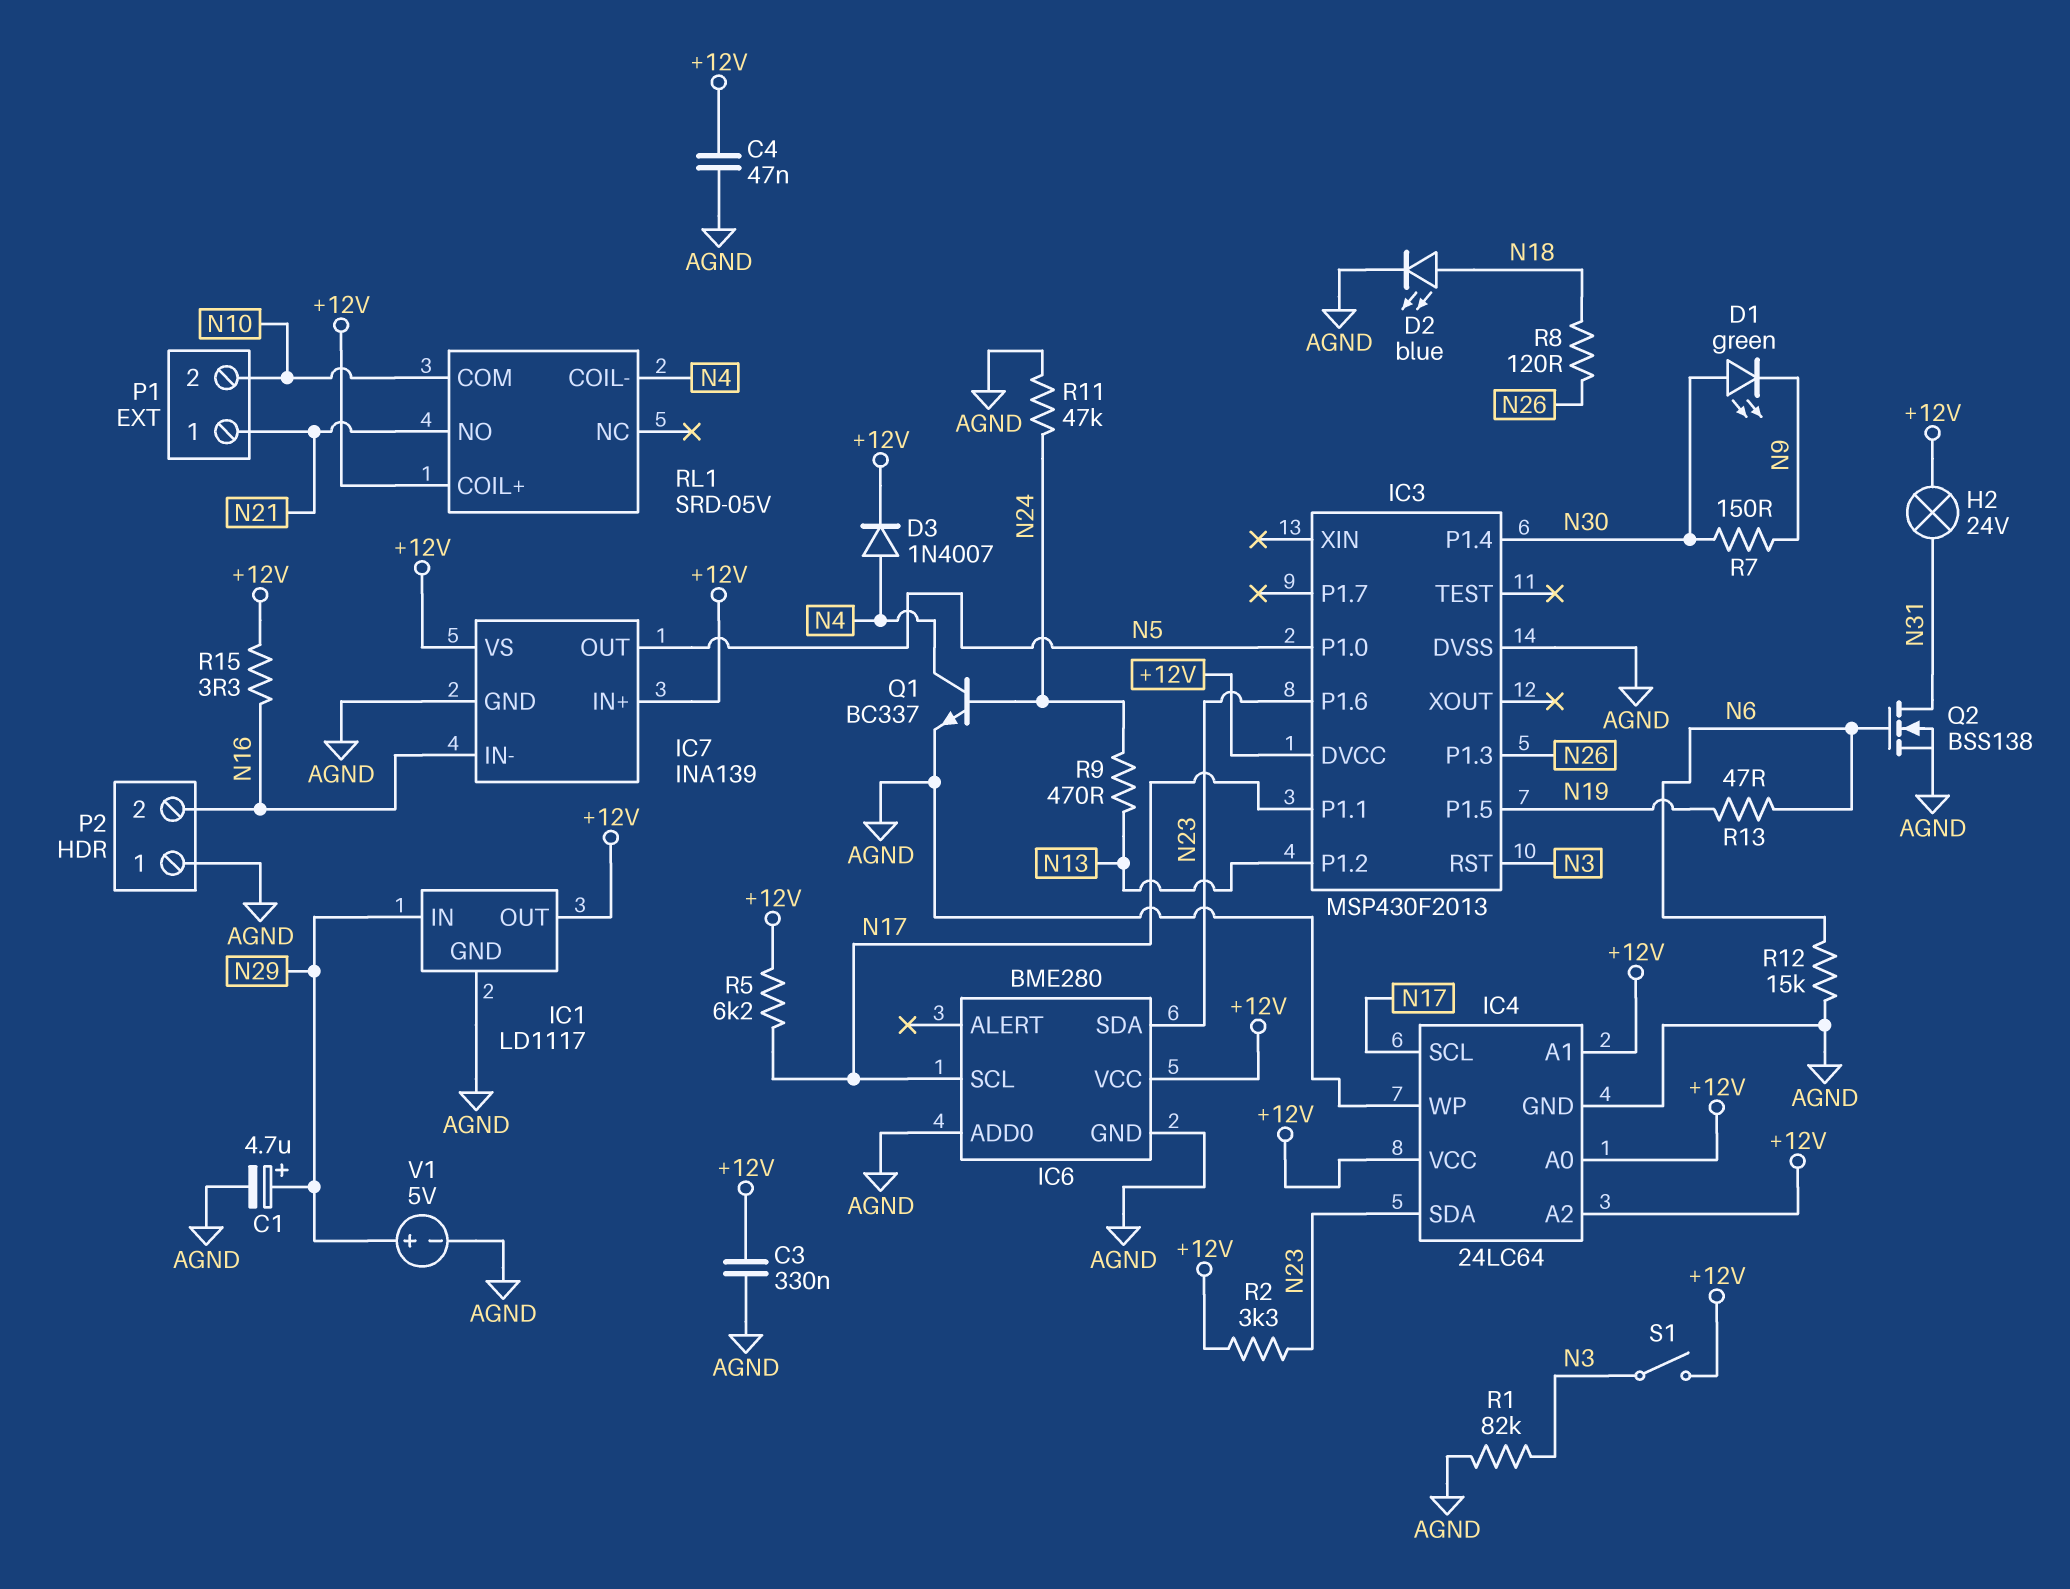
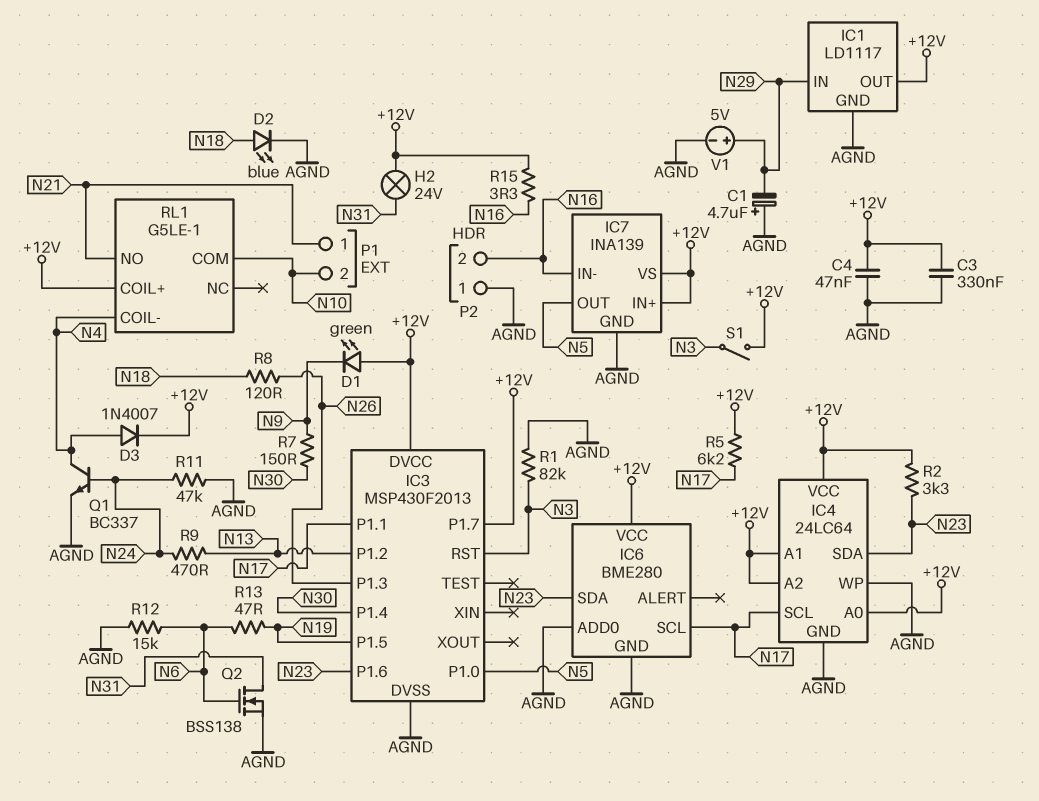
C1: 4.7uF (plus N29, minus AGND) -> 4.7uF (plus AGND, minus N29)
D1: LED green (A N30, K N9) -> LED green (A +12V, K N9)
IC3 pin P1.7: none -> +12V
RL1: SRD-05V -> G5LE-1

